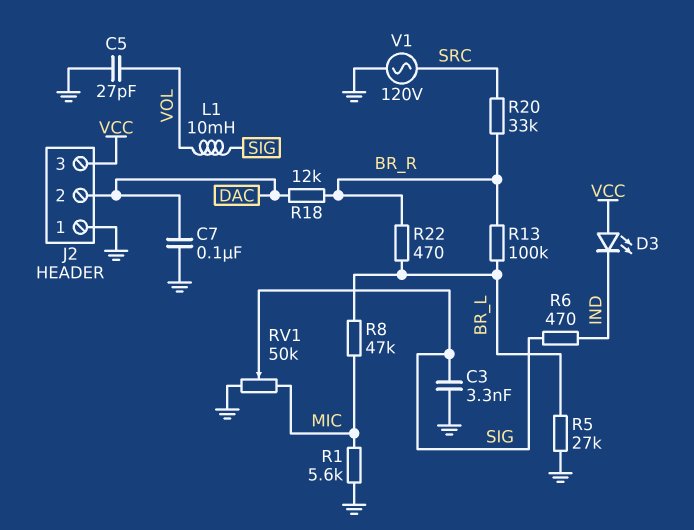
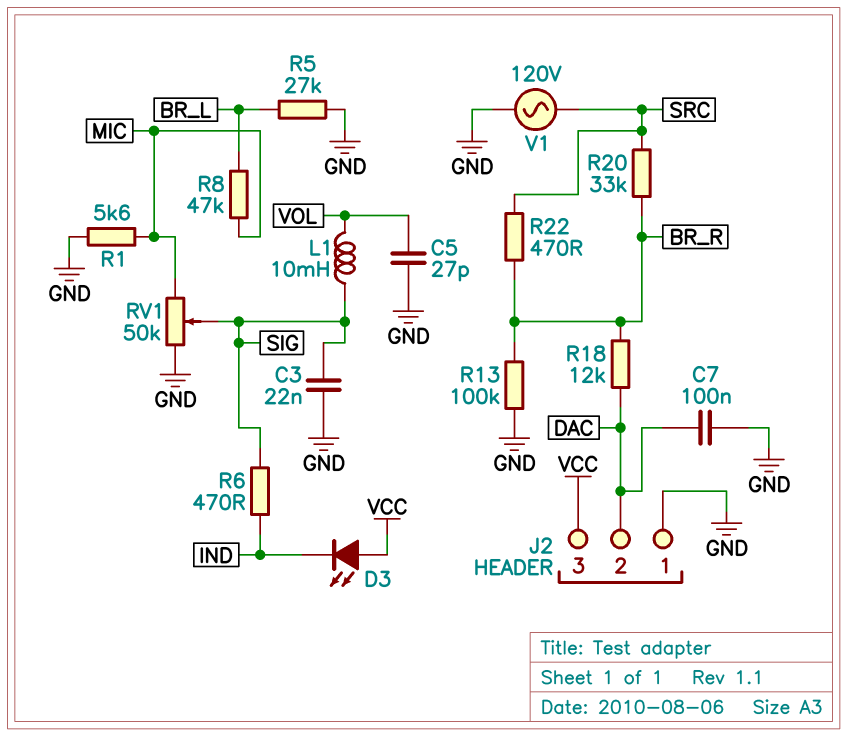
C3: 3.3nF (GND, SIG) -> 22nF (GND, SIG)
R13: 100k (BR_L, BR_R) -> 100k (BR_R, GND)
R22: 470 (BR_L, BR_R) -> 470 (BR_R, SRC)

